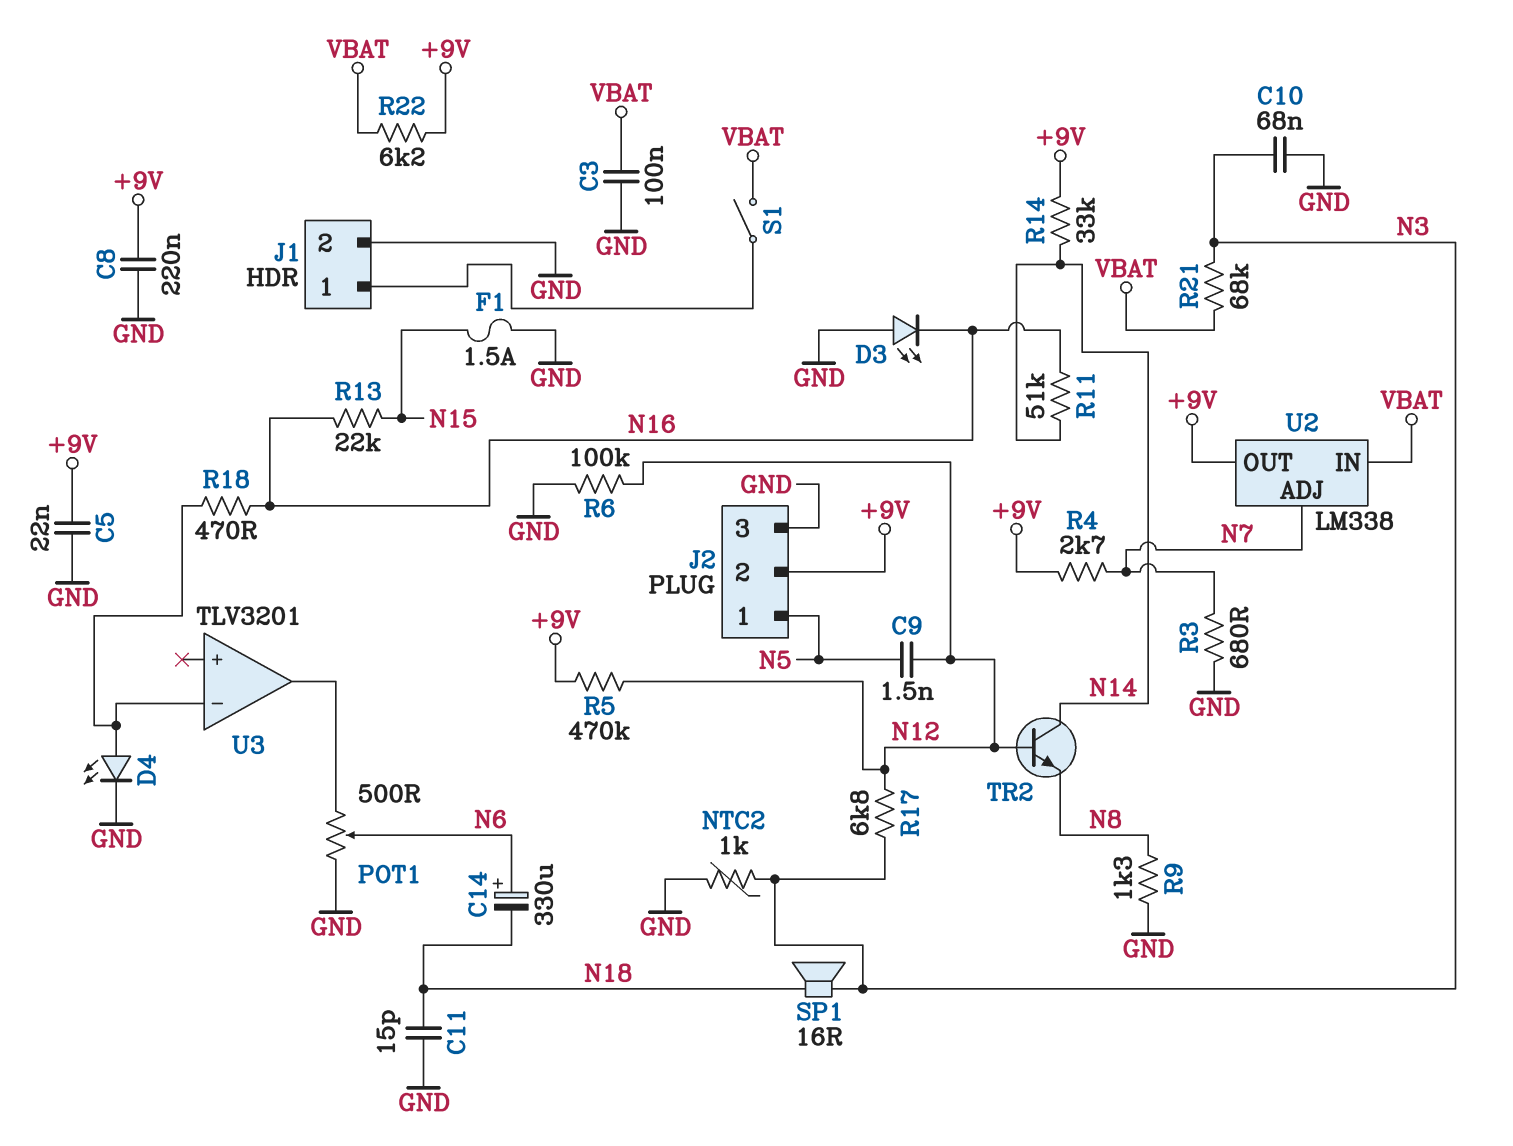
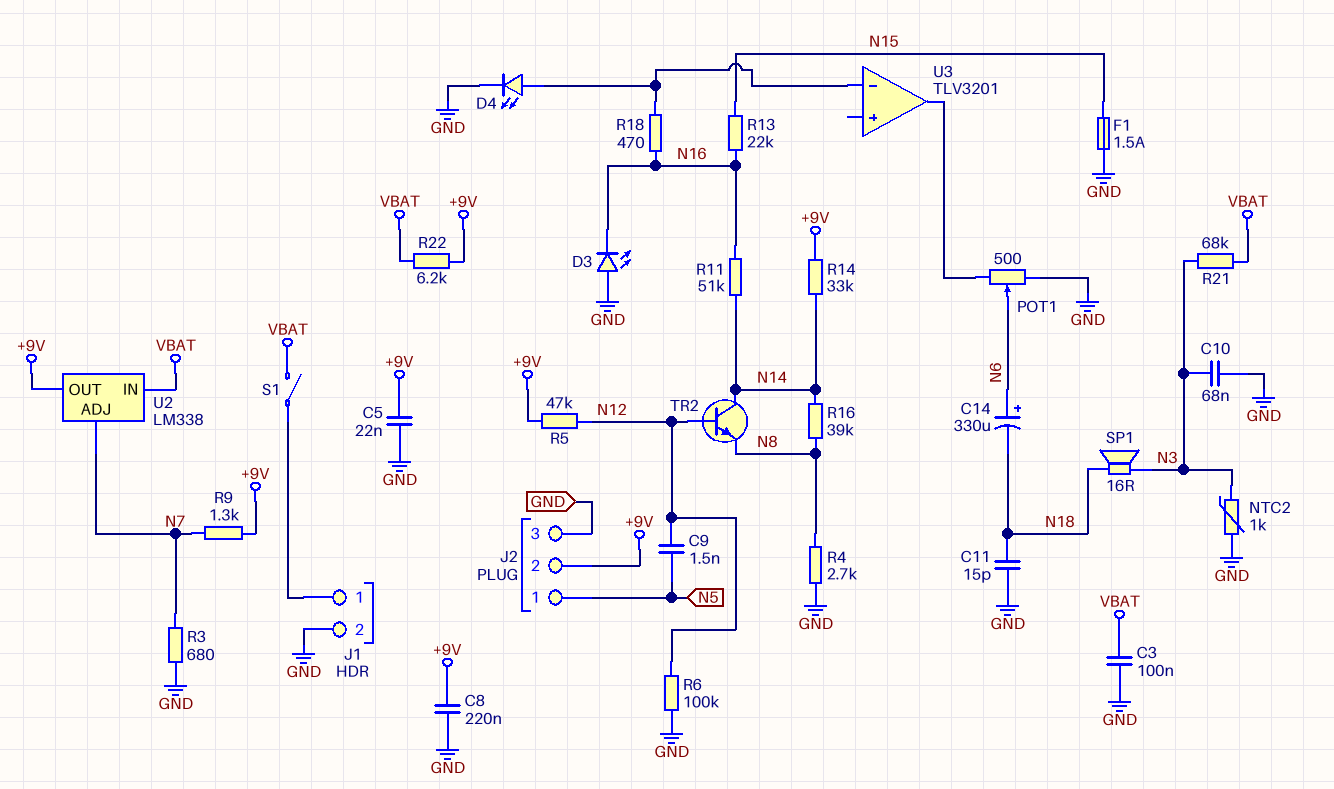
R4: 2.7k (+9V, N7) -> 2.7k (GND, N8)
R5: 470k (+9V, N12) -> 47k (+9V, N12)
R9: 1.3k (GND, N8) -> 1.3k (+9V, N7)
R16: none -> 39k (N8, N14)
R17: 6.8k (N3, N12) -> none

